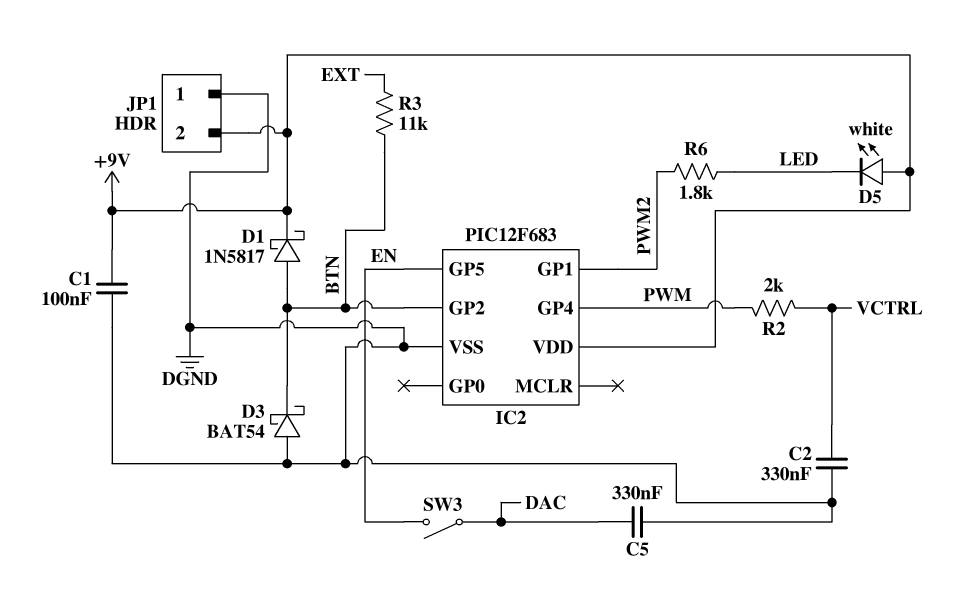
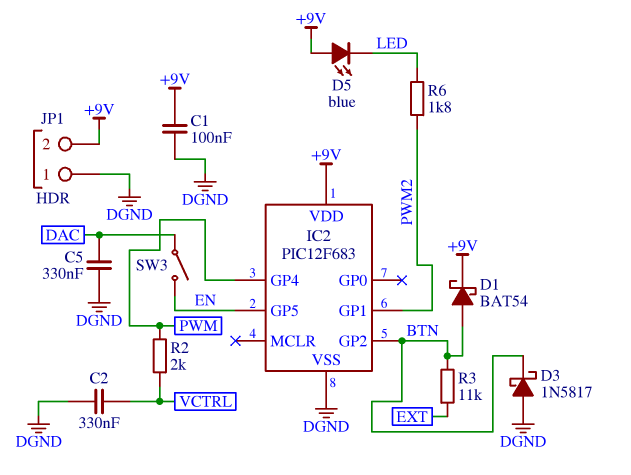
D1: schottky 1N5817 (A BTN, K +9V) -> schottky BAT54 (A BTN, K +9V)
D3: schottky BAT54 (A DGND, K BTN) -> schottky 1N5817 (A DGND, K BTN)
D5: LED white (A +9V, K LED) -> LED blue (A +9V, K LED)

